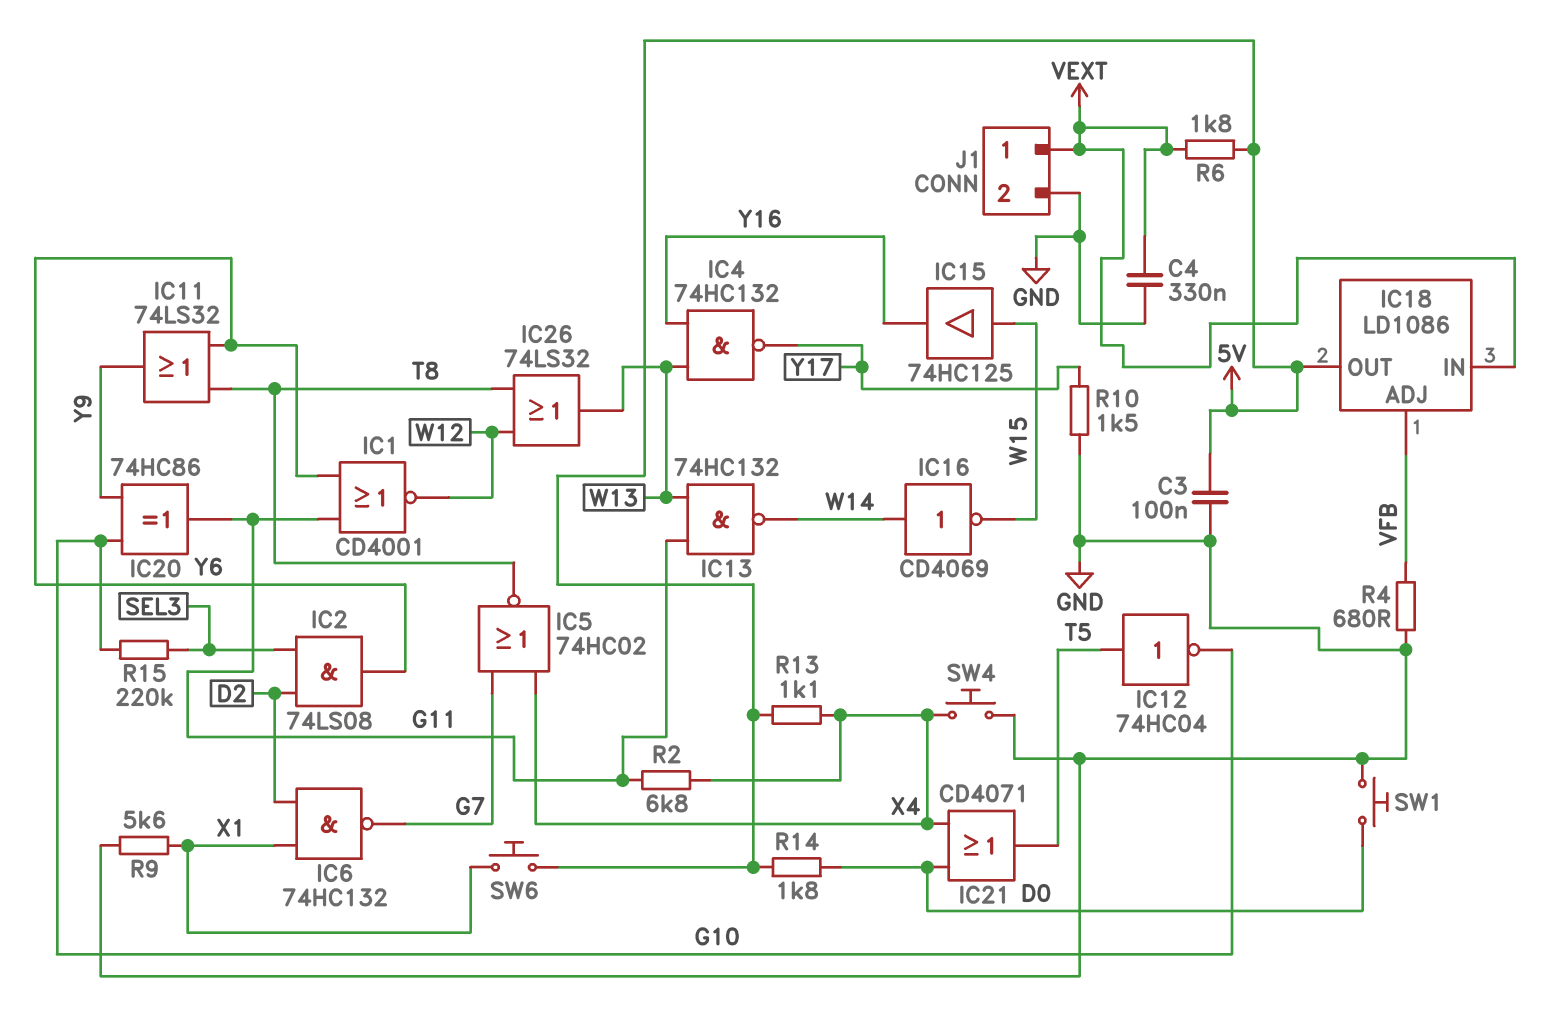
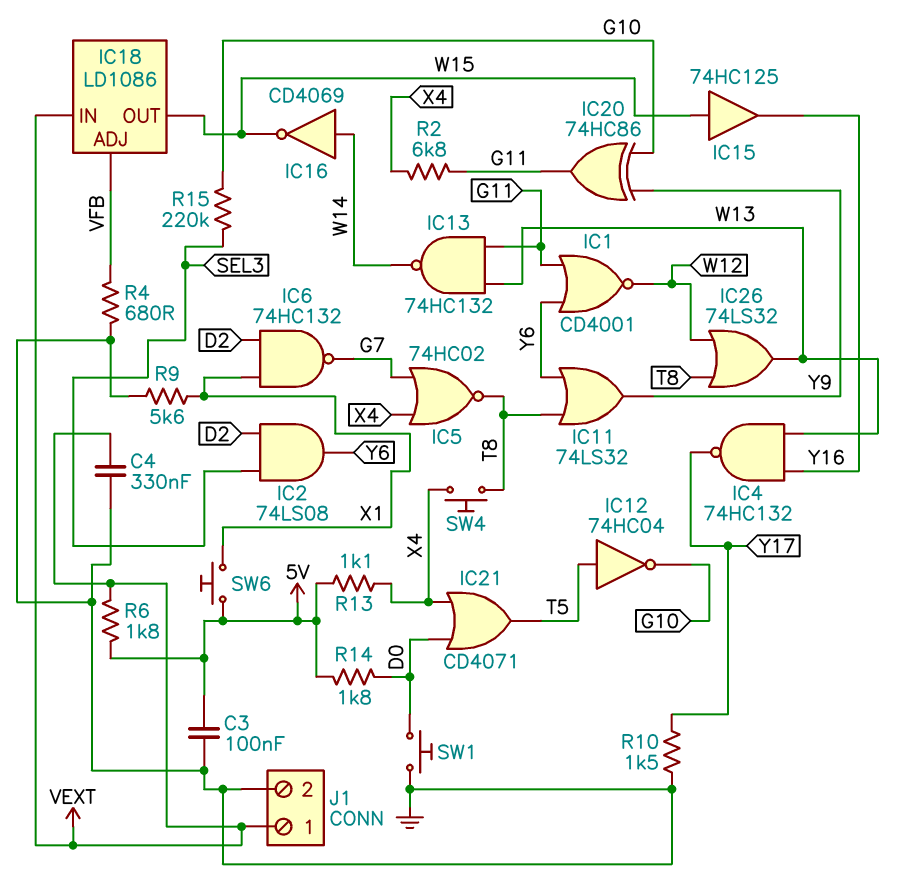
IC18 pin OUT: 5V -> W15
SW4: button (GND, X4) -> button (T8, X4)

